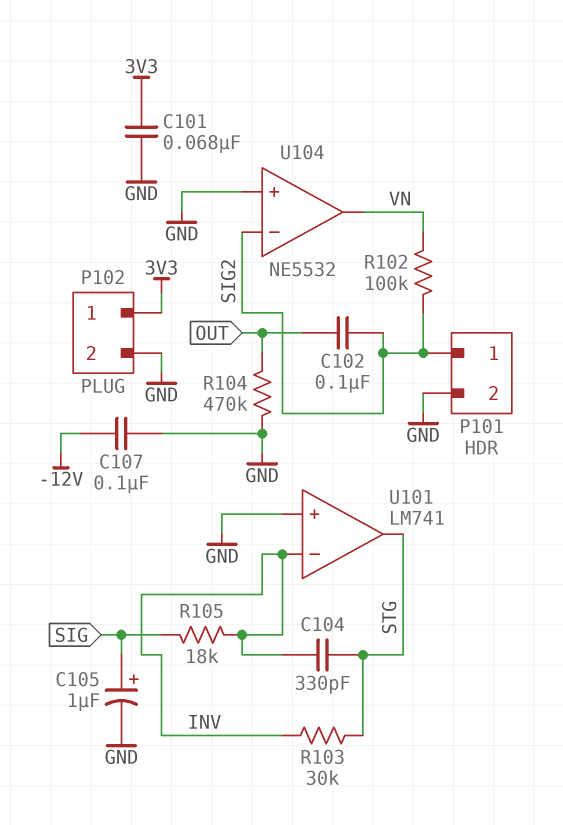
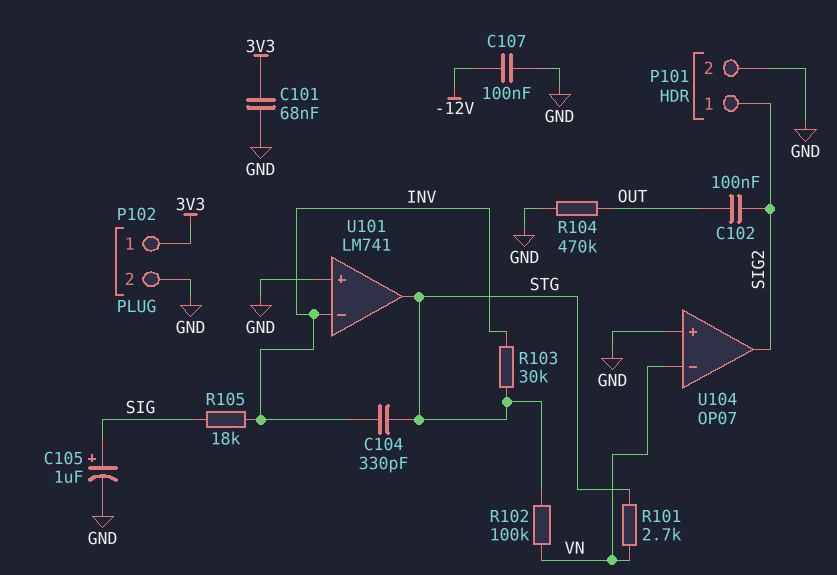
R101: none -> 2.7k (STG, VN)
R102: 100k (SIG2, VN) -> 100k (STG, VN)
U104: NE5532 -> OP07
U104 pin in-: SIG2 -> VN
U104 pin out: VN -> SIG2

